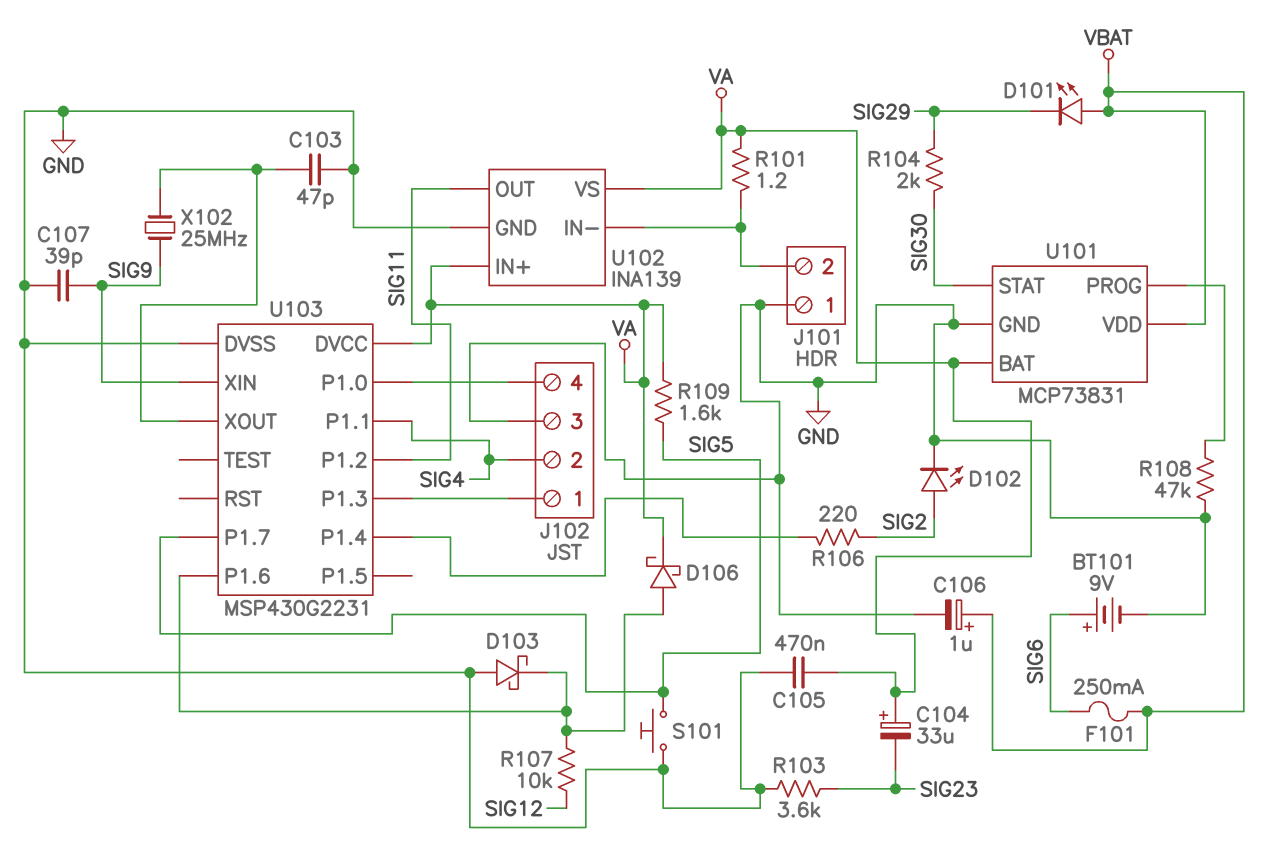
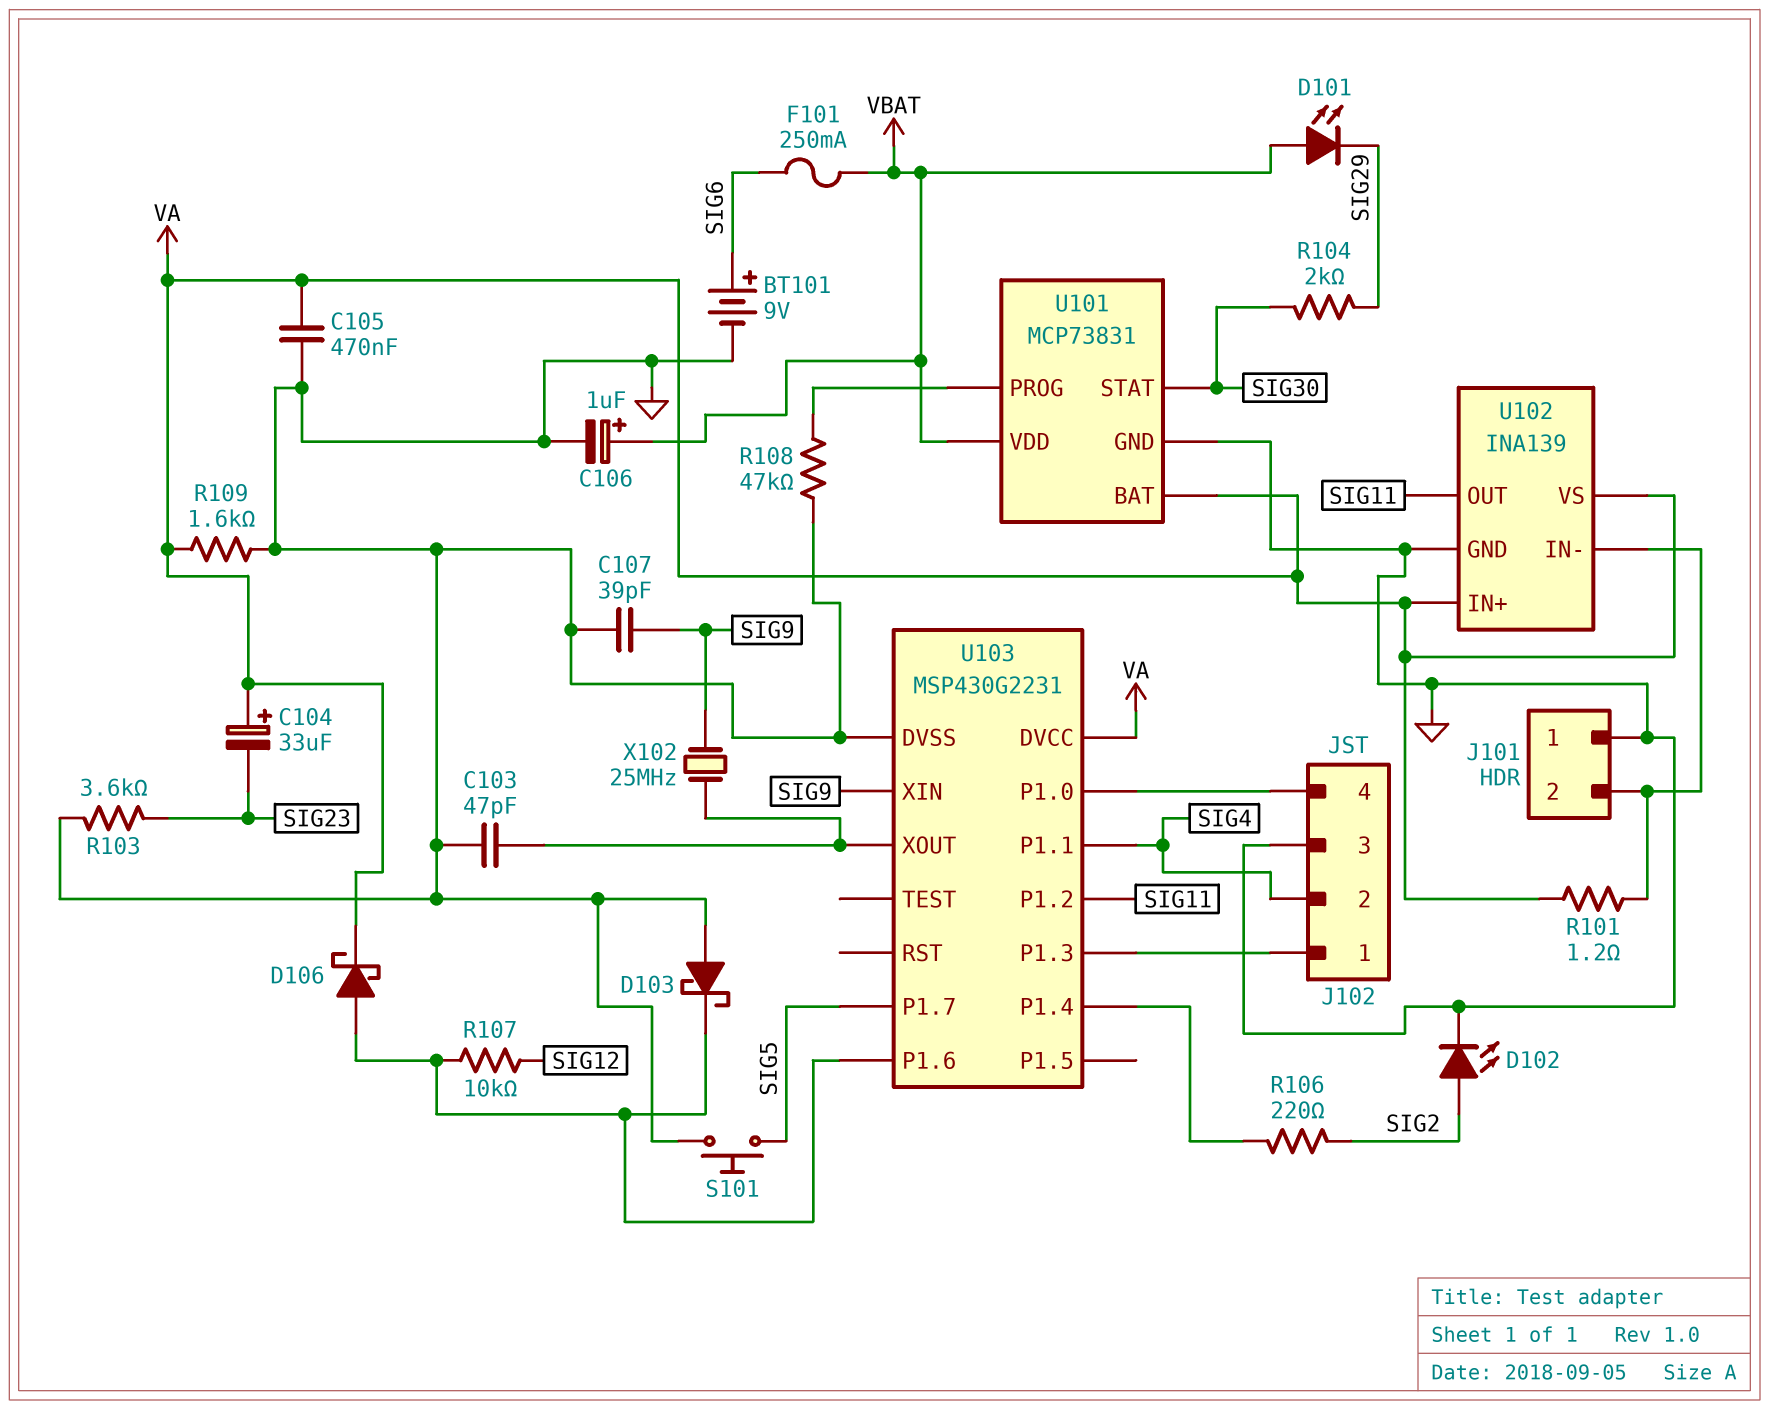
R109: 1.6k (SIG5, VA) -> 1.6k (GND, VA)

